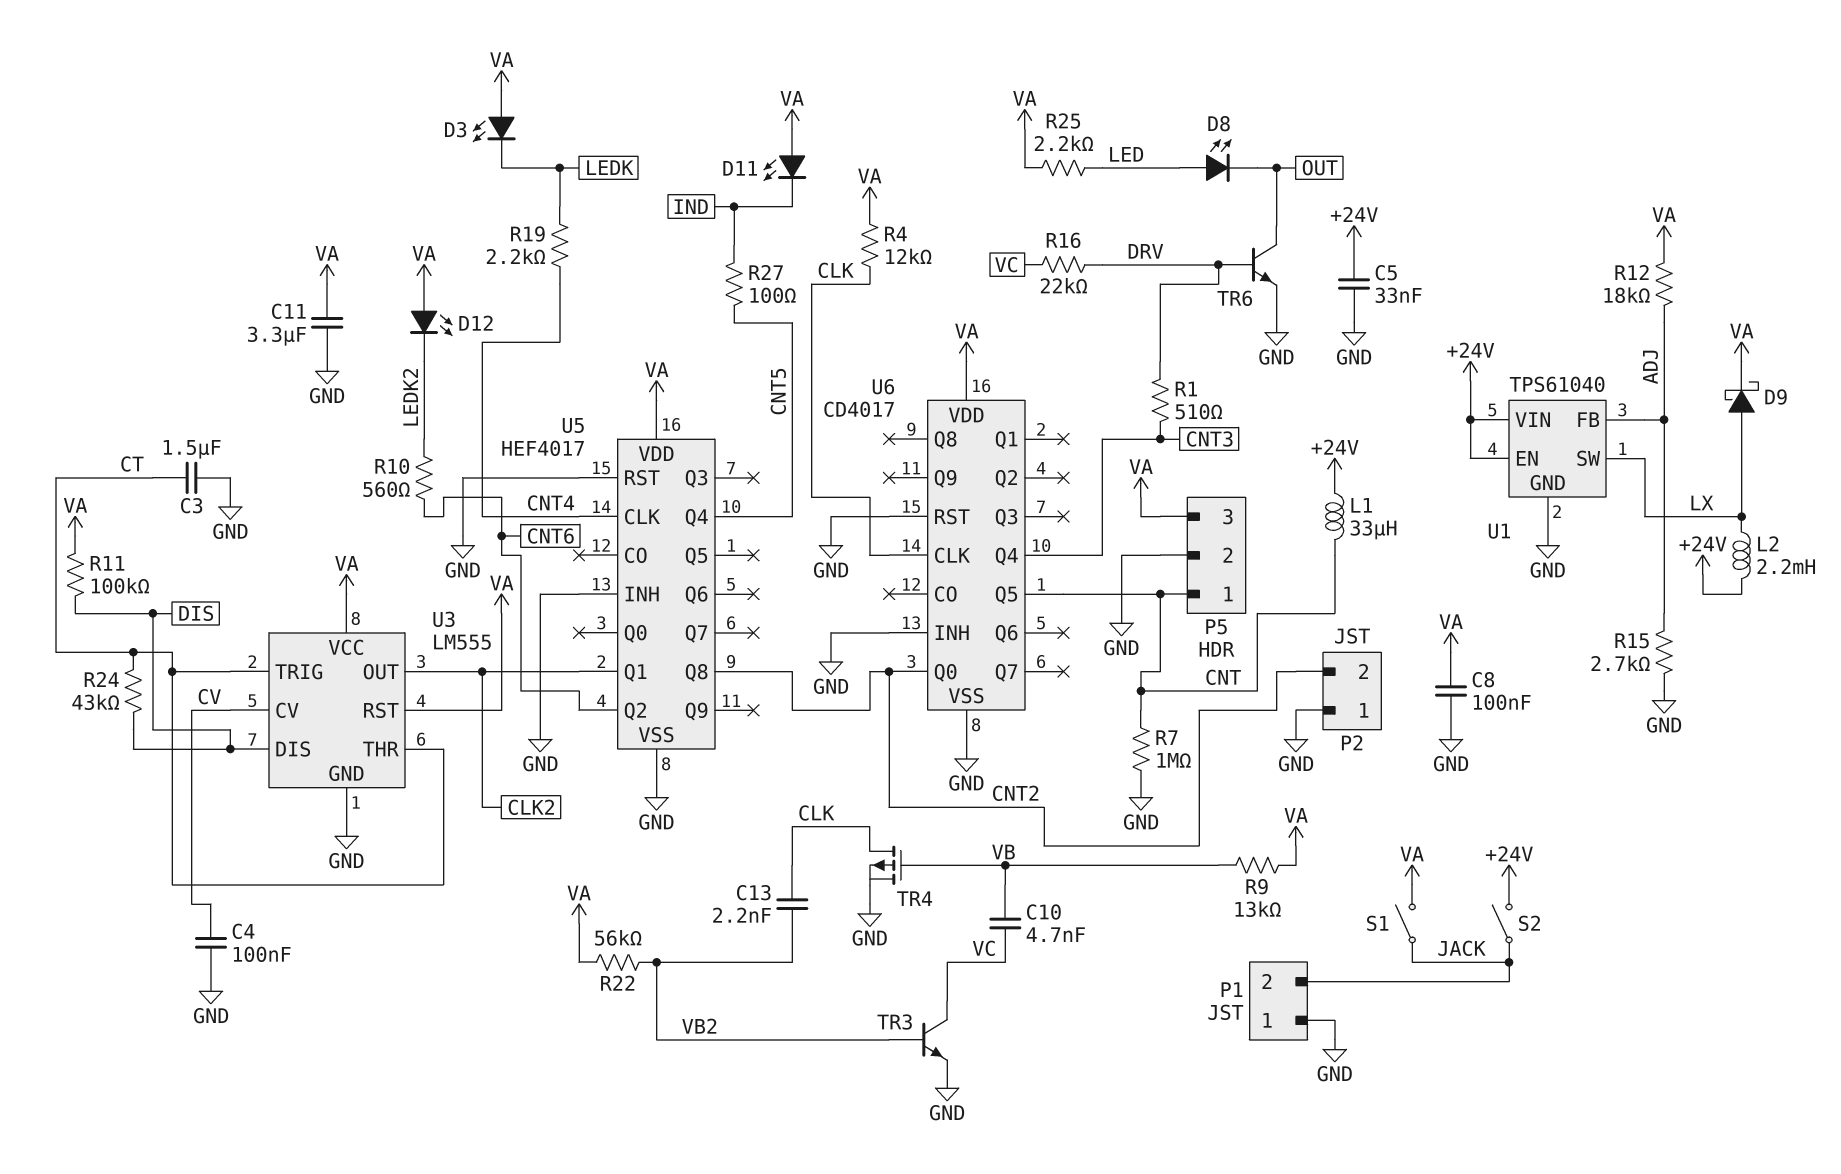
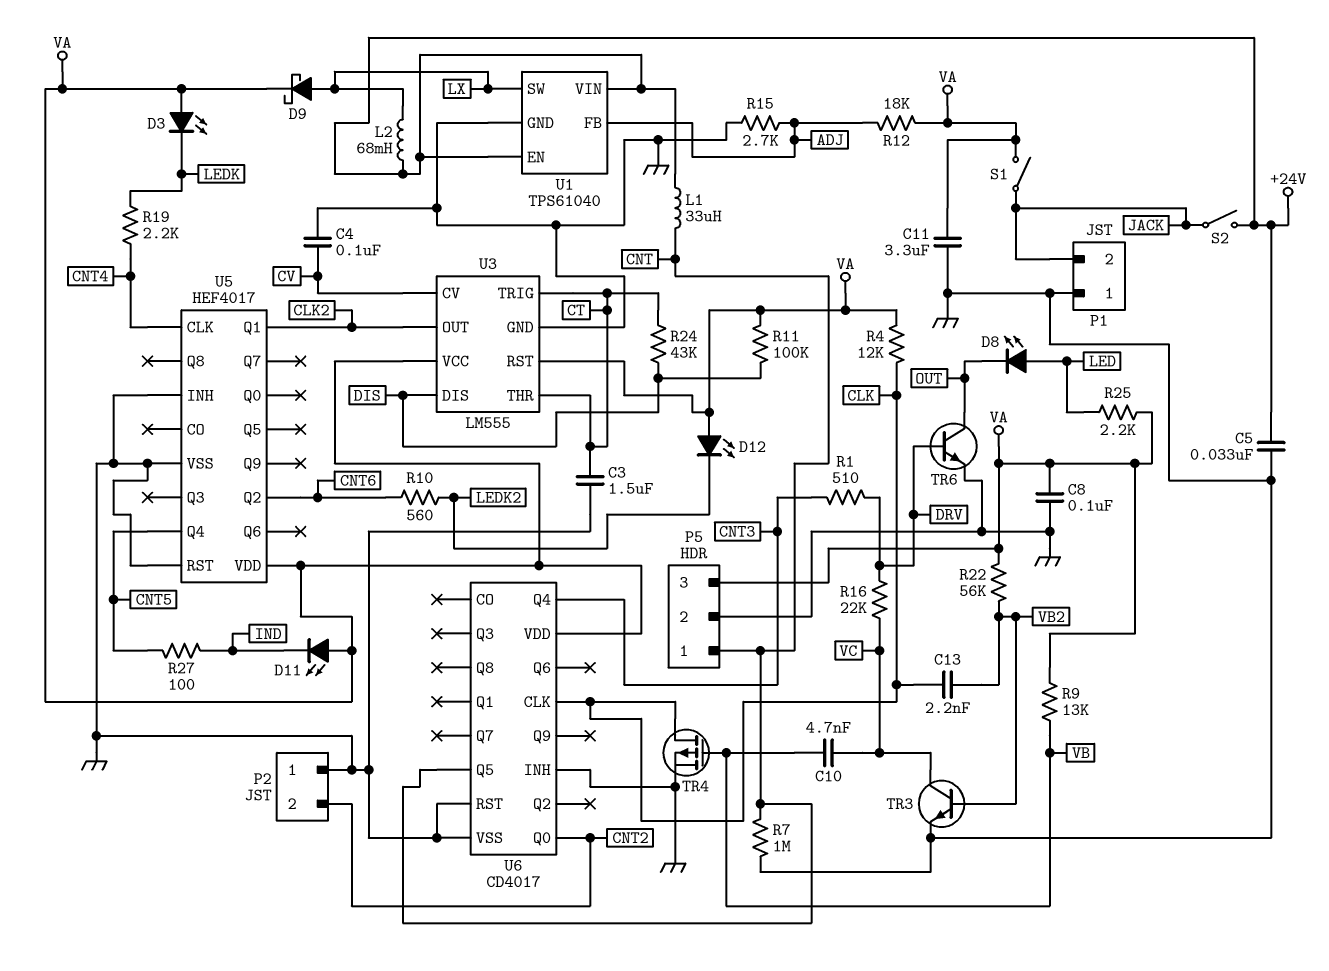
L2: 2.2mH (+24V, LX) -> 68mH (+24V, LX)
U5 pin Q8: CNT2 -> none

